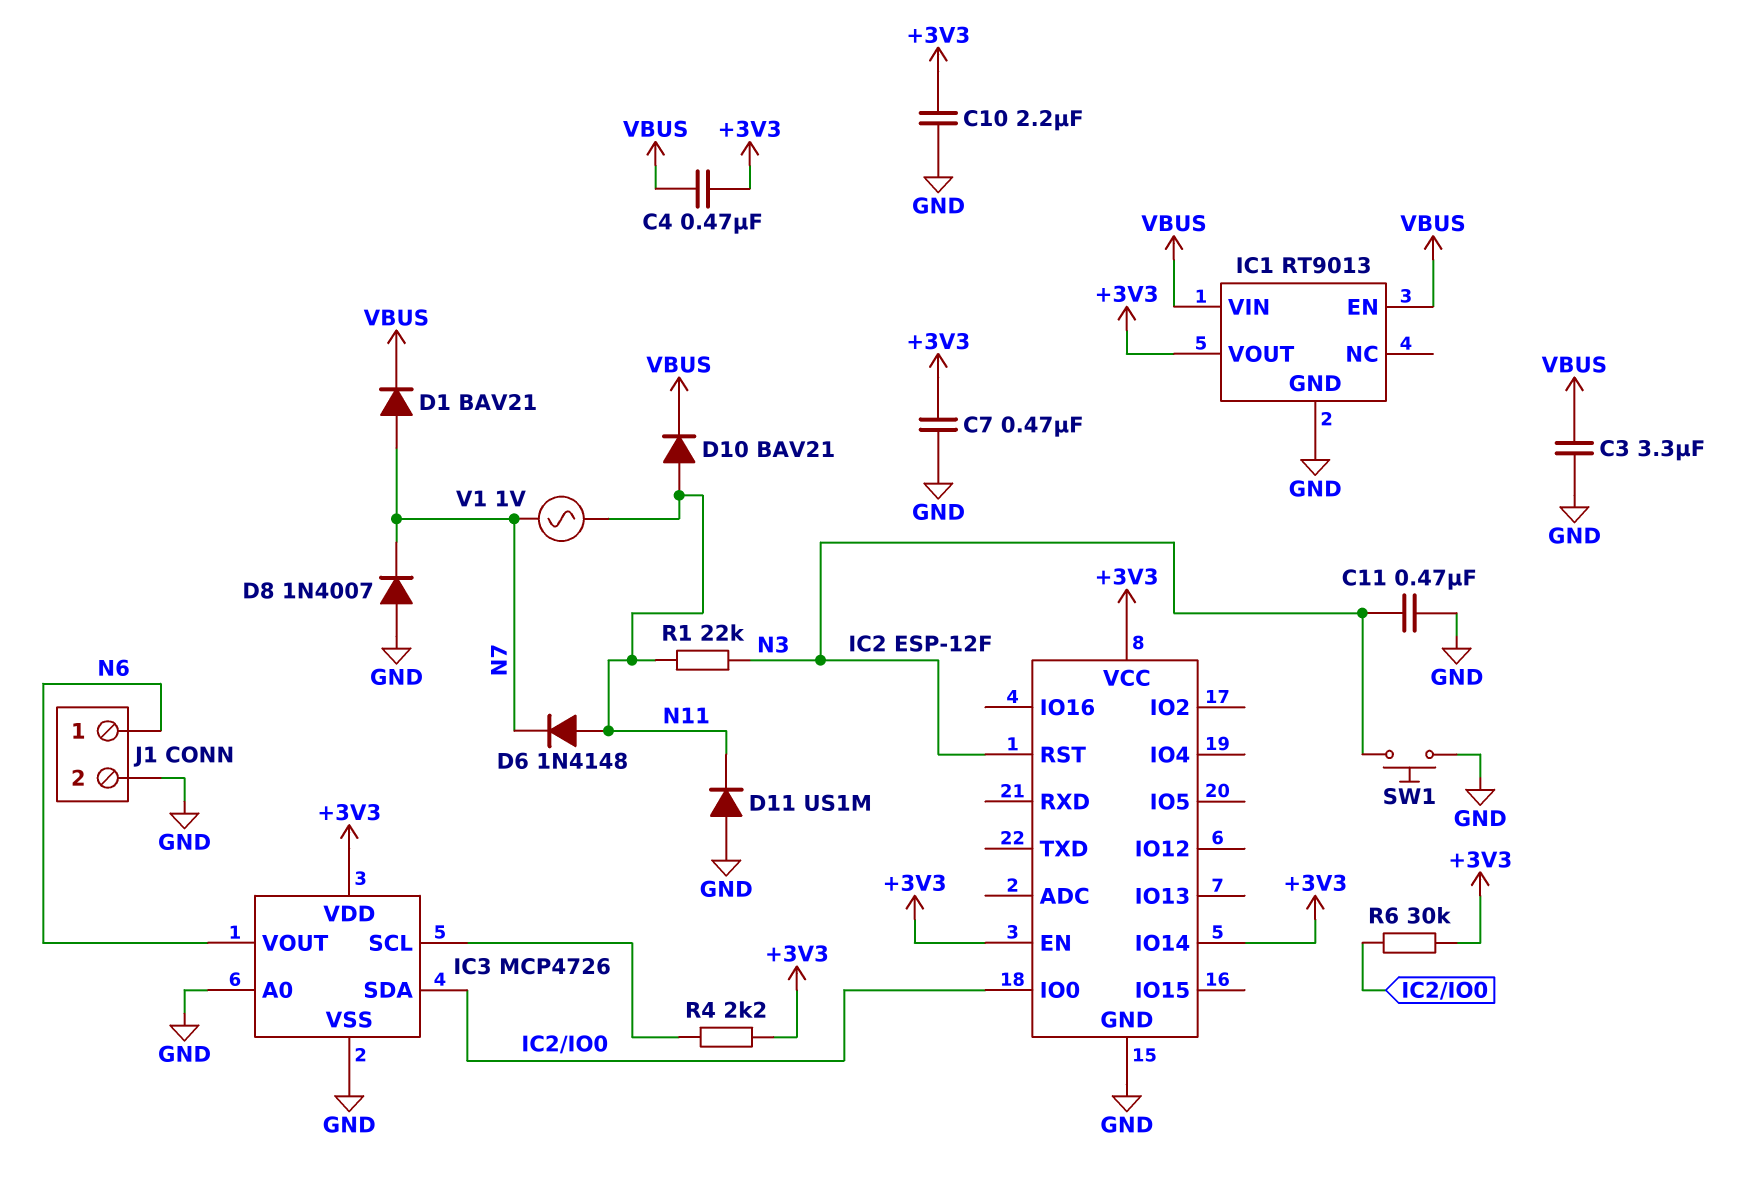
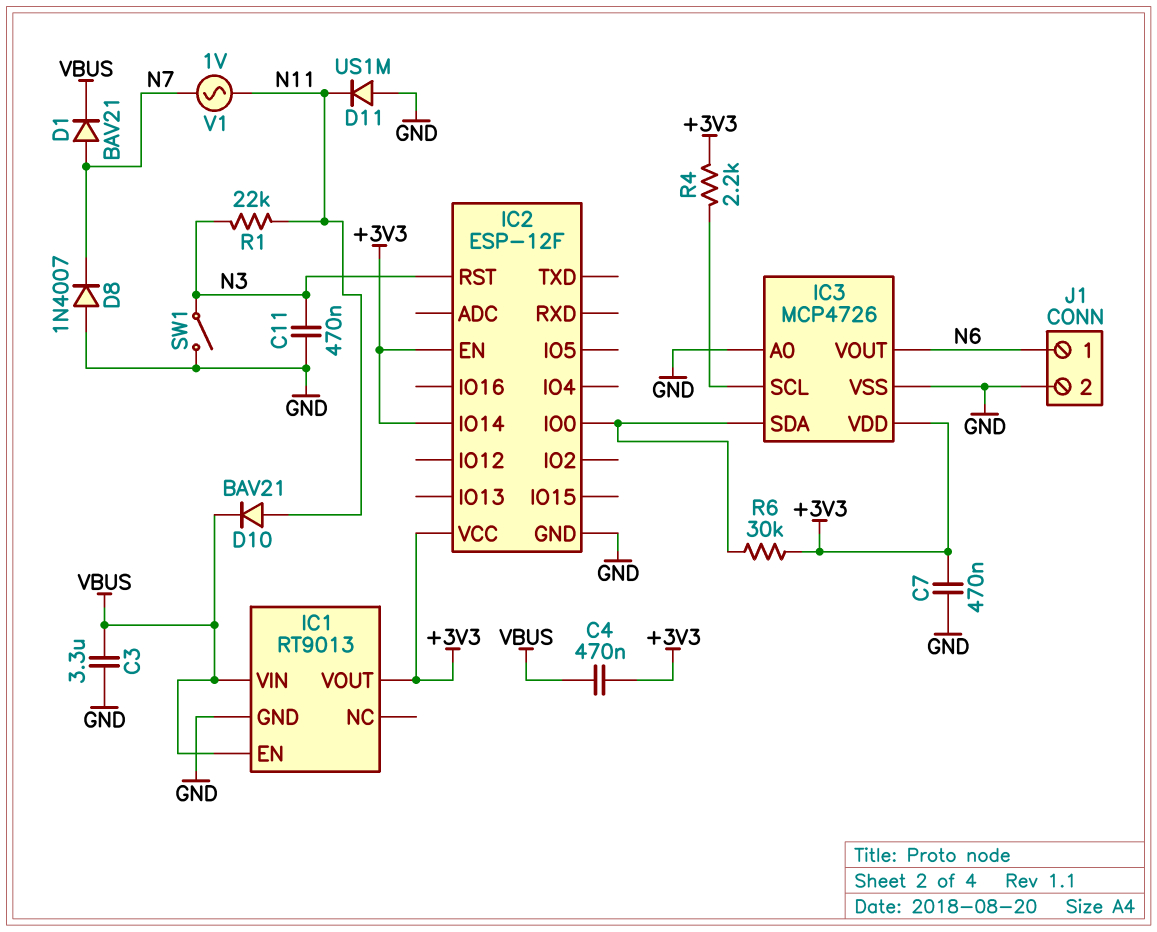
C10: 2.2uF (+3V3, GND) -> none
D6: diode 1N4148 (A N11, K N7) -> none
SW1: button (GND, N3) -> switch (GND, N3)

